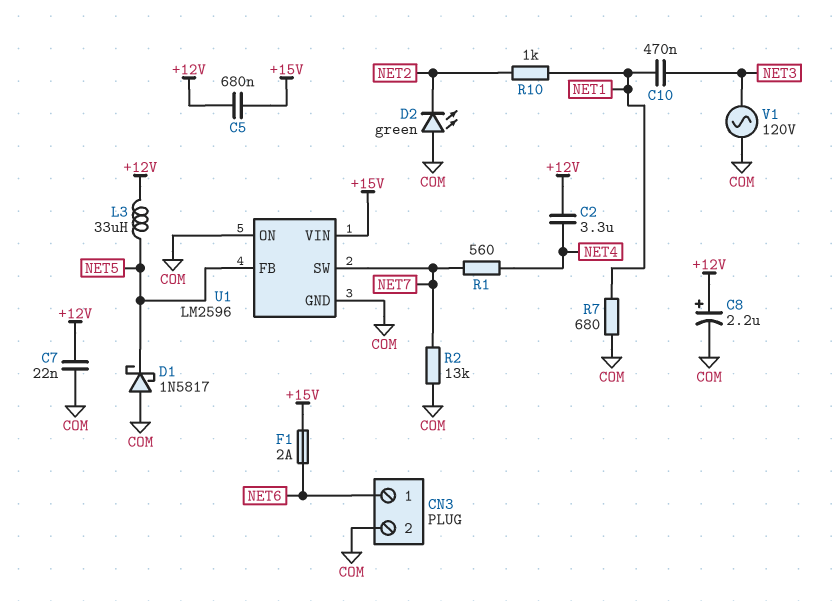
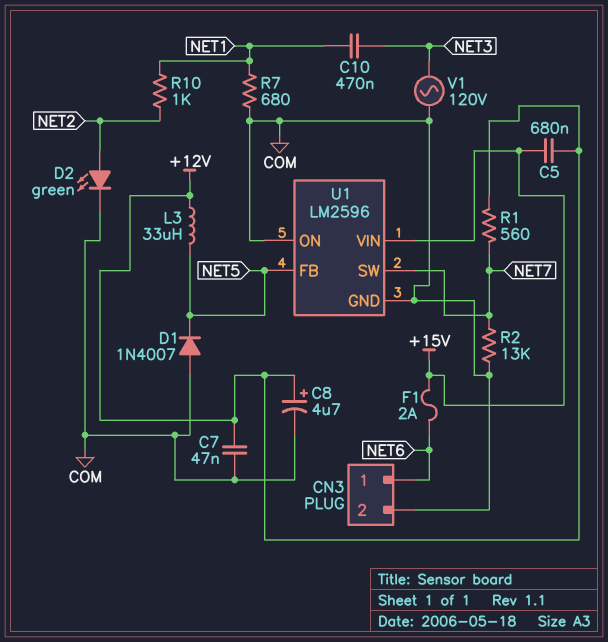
C2: 3.3uF (+12V, NET4) -> none
C7: 22nF (+12V, COM) -> 47nF (+12V, COM)
C8: 2.2uF (plus +12V, minus COM) -> 4.7uF (plus +12V, minus COM)
D1: schottky 1N5817 (A COM, K NET5) -> diode 1N4007 (A COM, K NET5)
D2: LED green (A COM, K NET2) -> LED green (A NET2, K COM)
R1: 560 (NET4, NET7) -> 560 (+12V, NET7)

